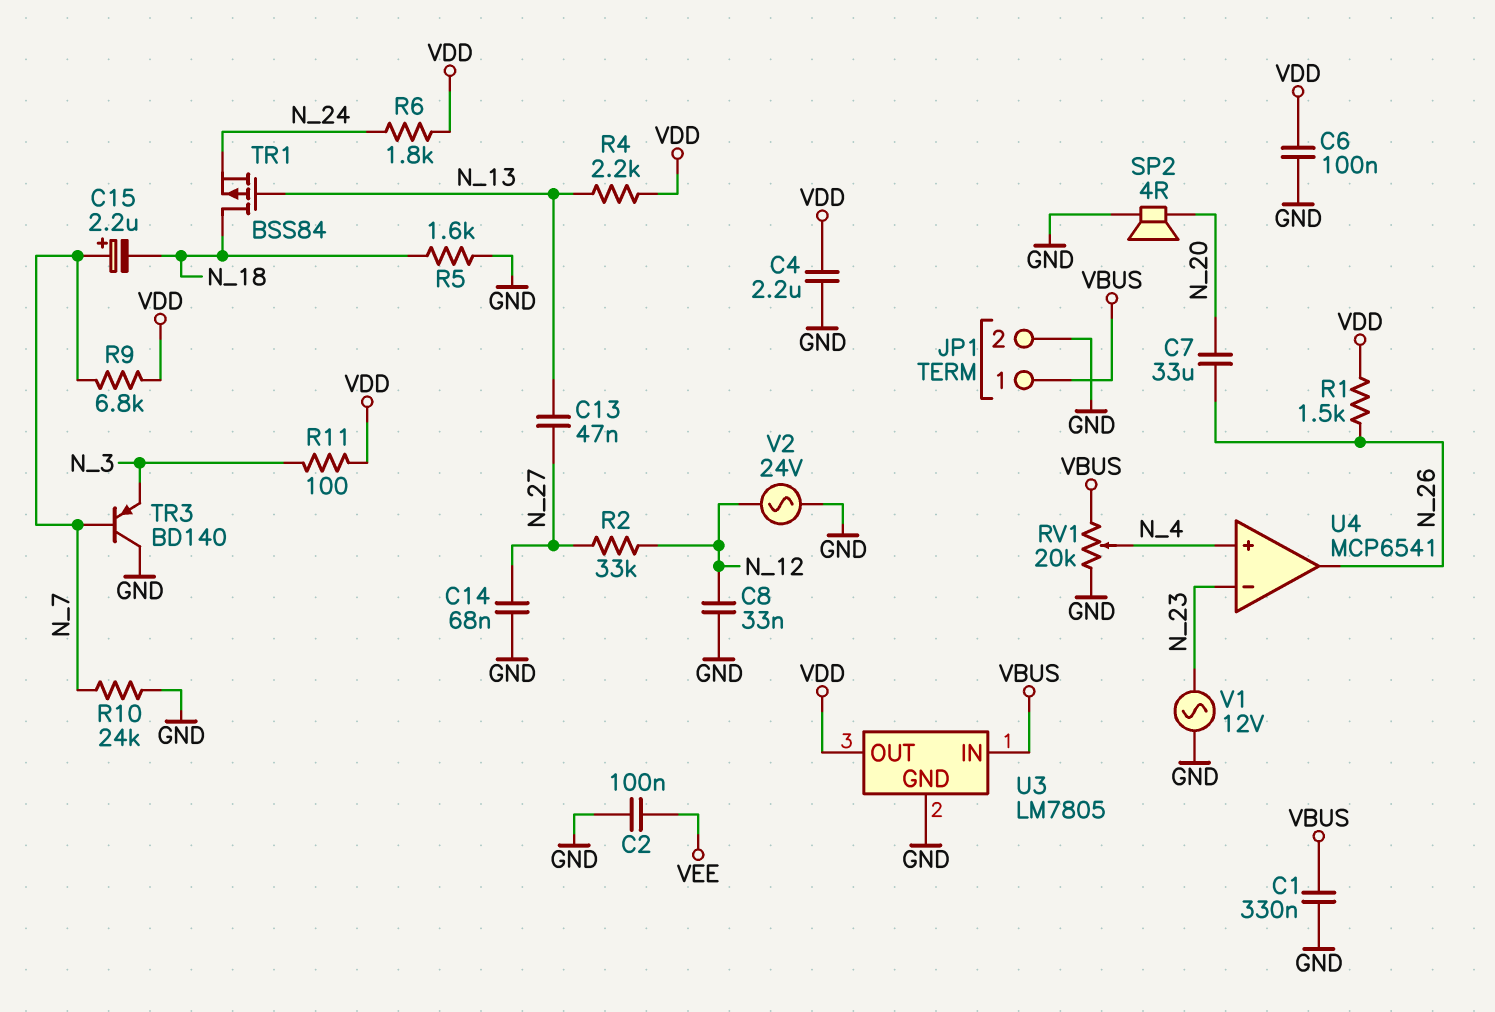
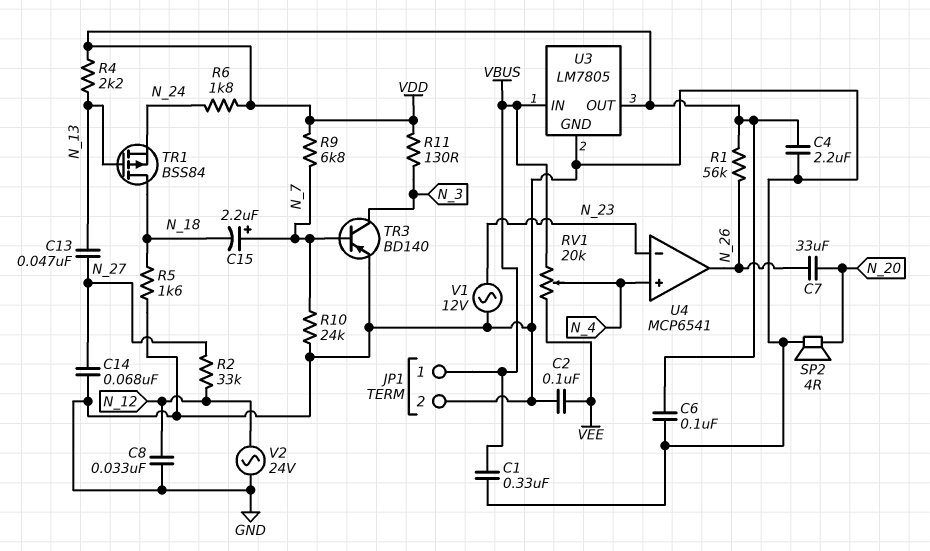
R1: 1.5k (N_26, VDD) -> 56k (N_26, VDD)
R11: 100 (N_3, VDD) -> 130 (N_3, VDD)
RV1: 20k (GND, VBUS, wiper N_4) -> 20k (VBUS, VEE, wiper N_4)
TR3: PNP BD140 (B N_7, C GND, E N_3) -> PNP BD140 (B N_7, C N_3, E GND)

